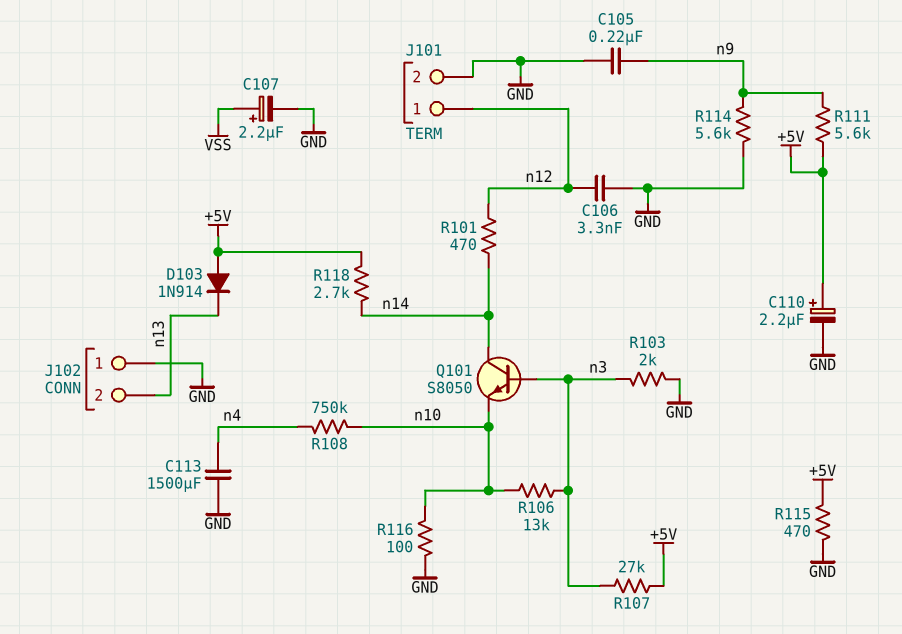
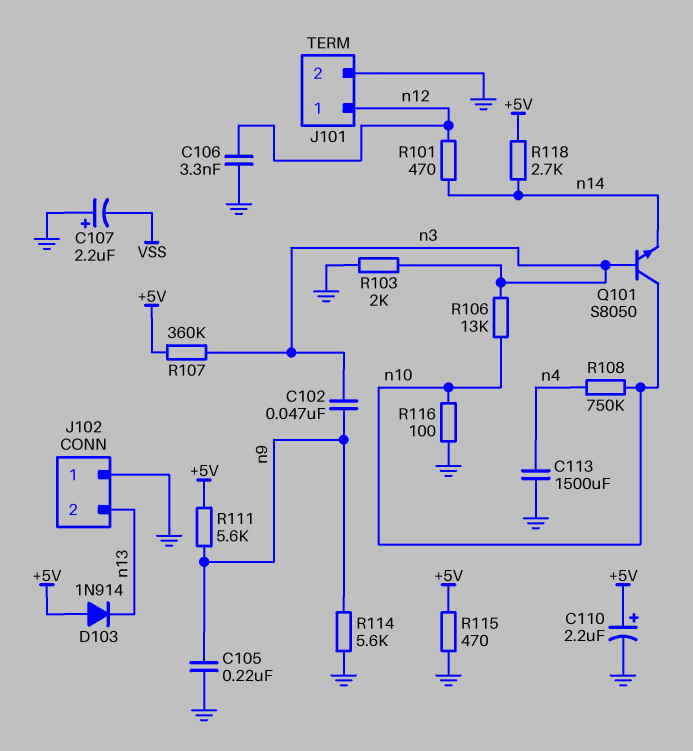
C102: none -> 47nF (n3, n9)
C107: 2.2uF (plus VSS, minus GND) -> 2.2uF (plus GND, minus VSS)
Q101: NPN S8050 (B n3, C n14, E n10) -> NPN S8050 (B n3, C n10, E n14)
R107: 27k (+5V, n3) -> 360k (+5V, n3)

